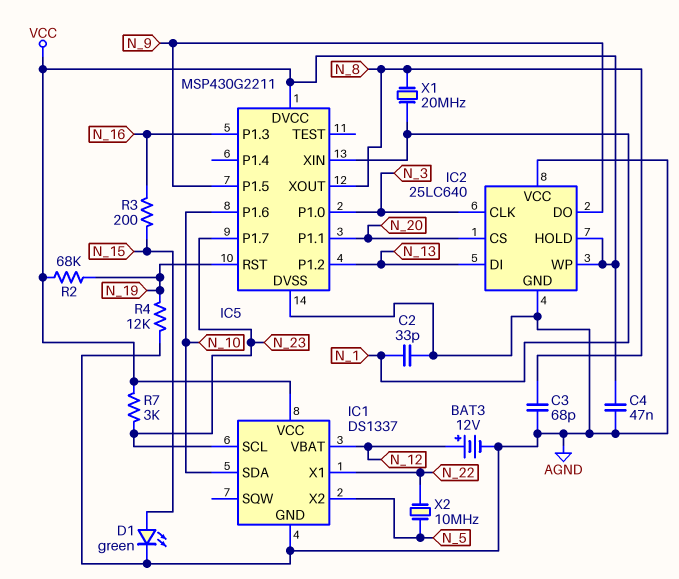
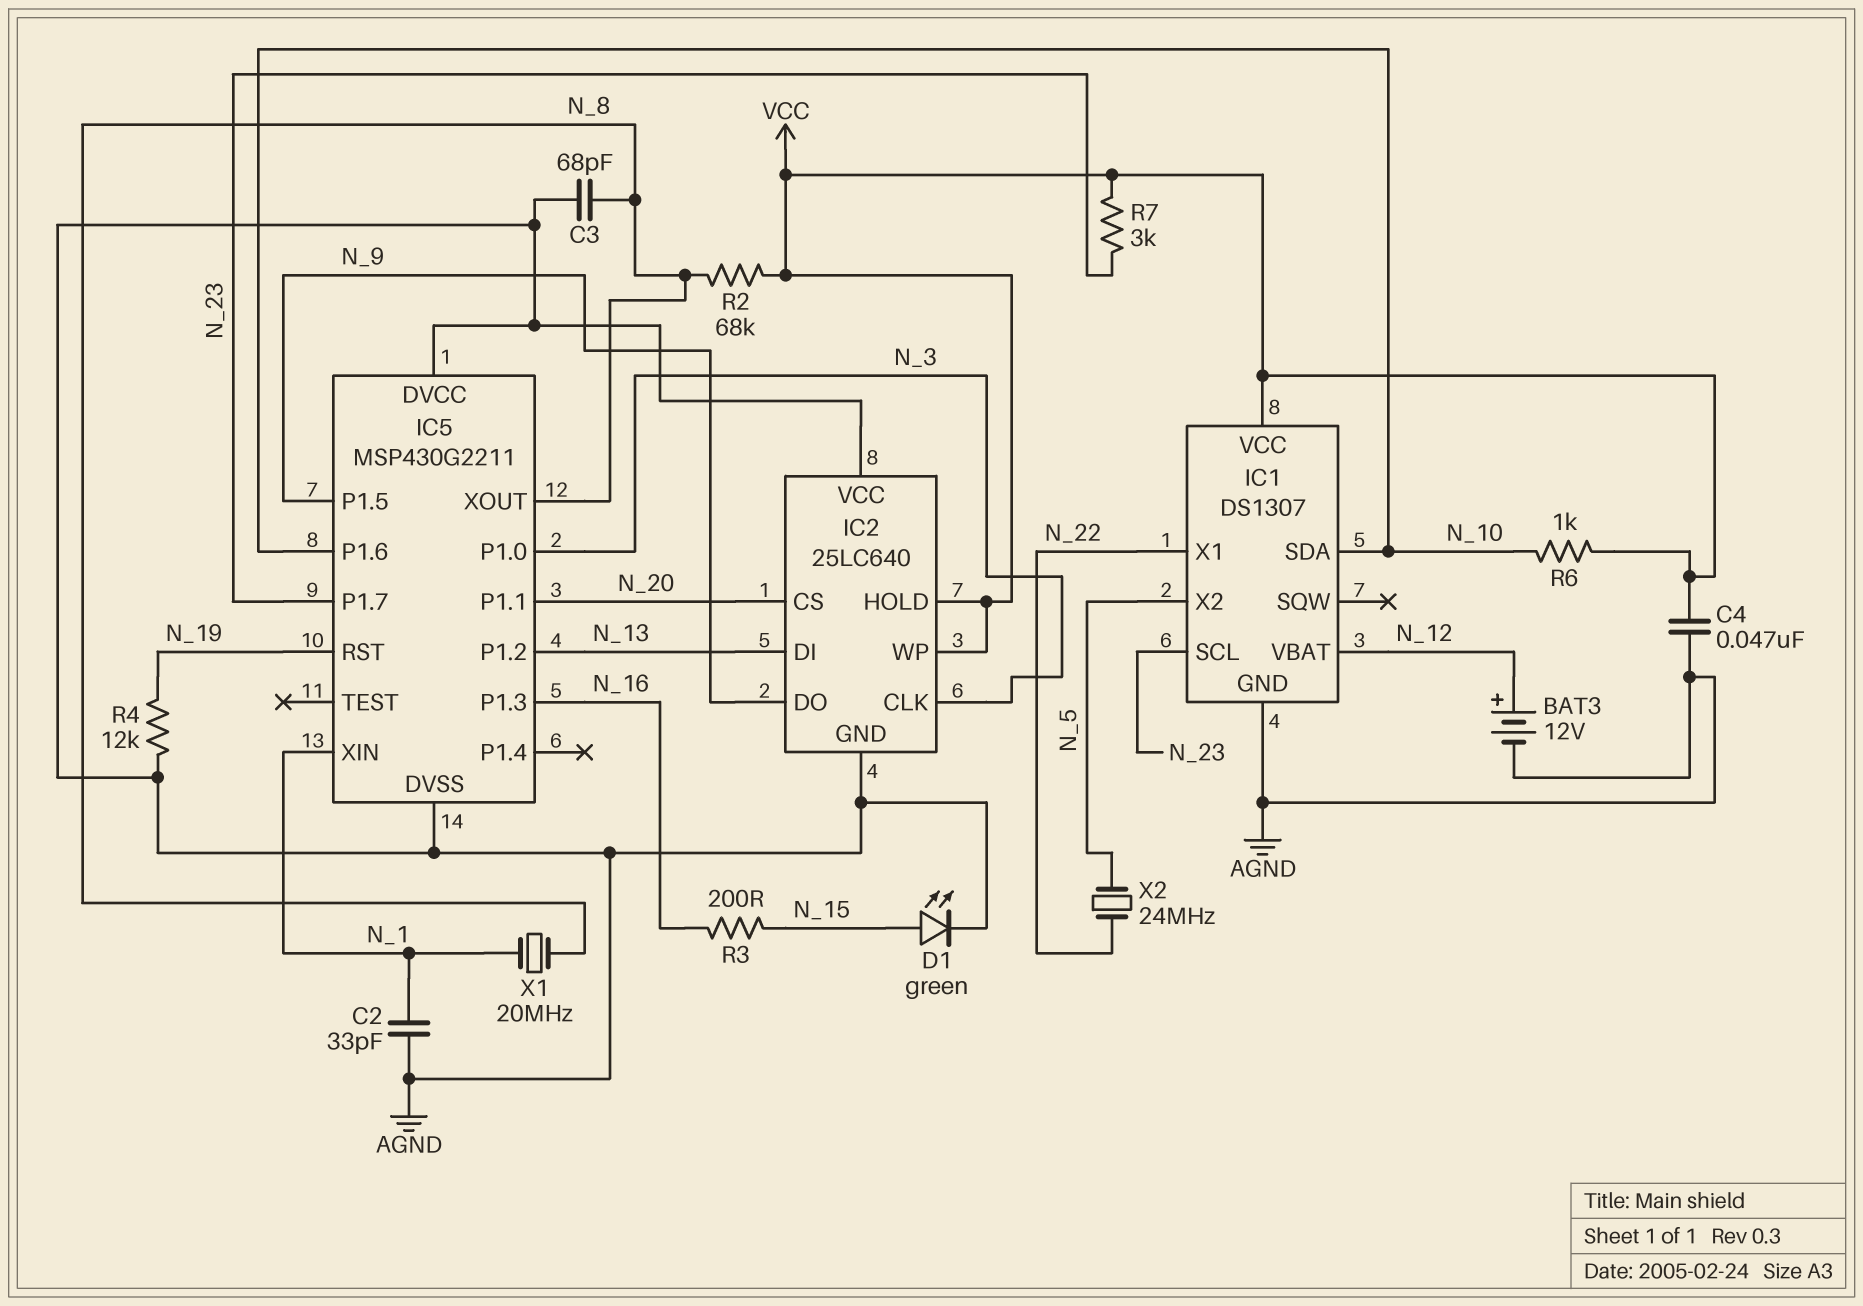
IC1: DS1337 -> DS1307
IC5 pin DVCC: VCC -> AGND
R2: 68k (N_19, VCC) -> 68k (N_8, VCC)
R6: none -> 1k (N_10, VCC)
X2: 10MHz (N_5, N_22) -> 24MHz (N_5, N_22)

